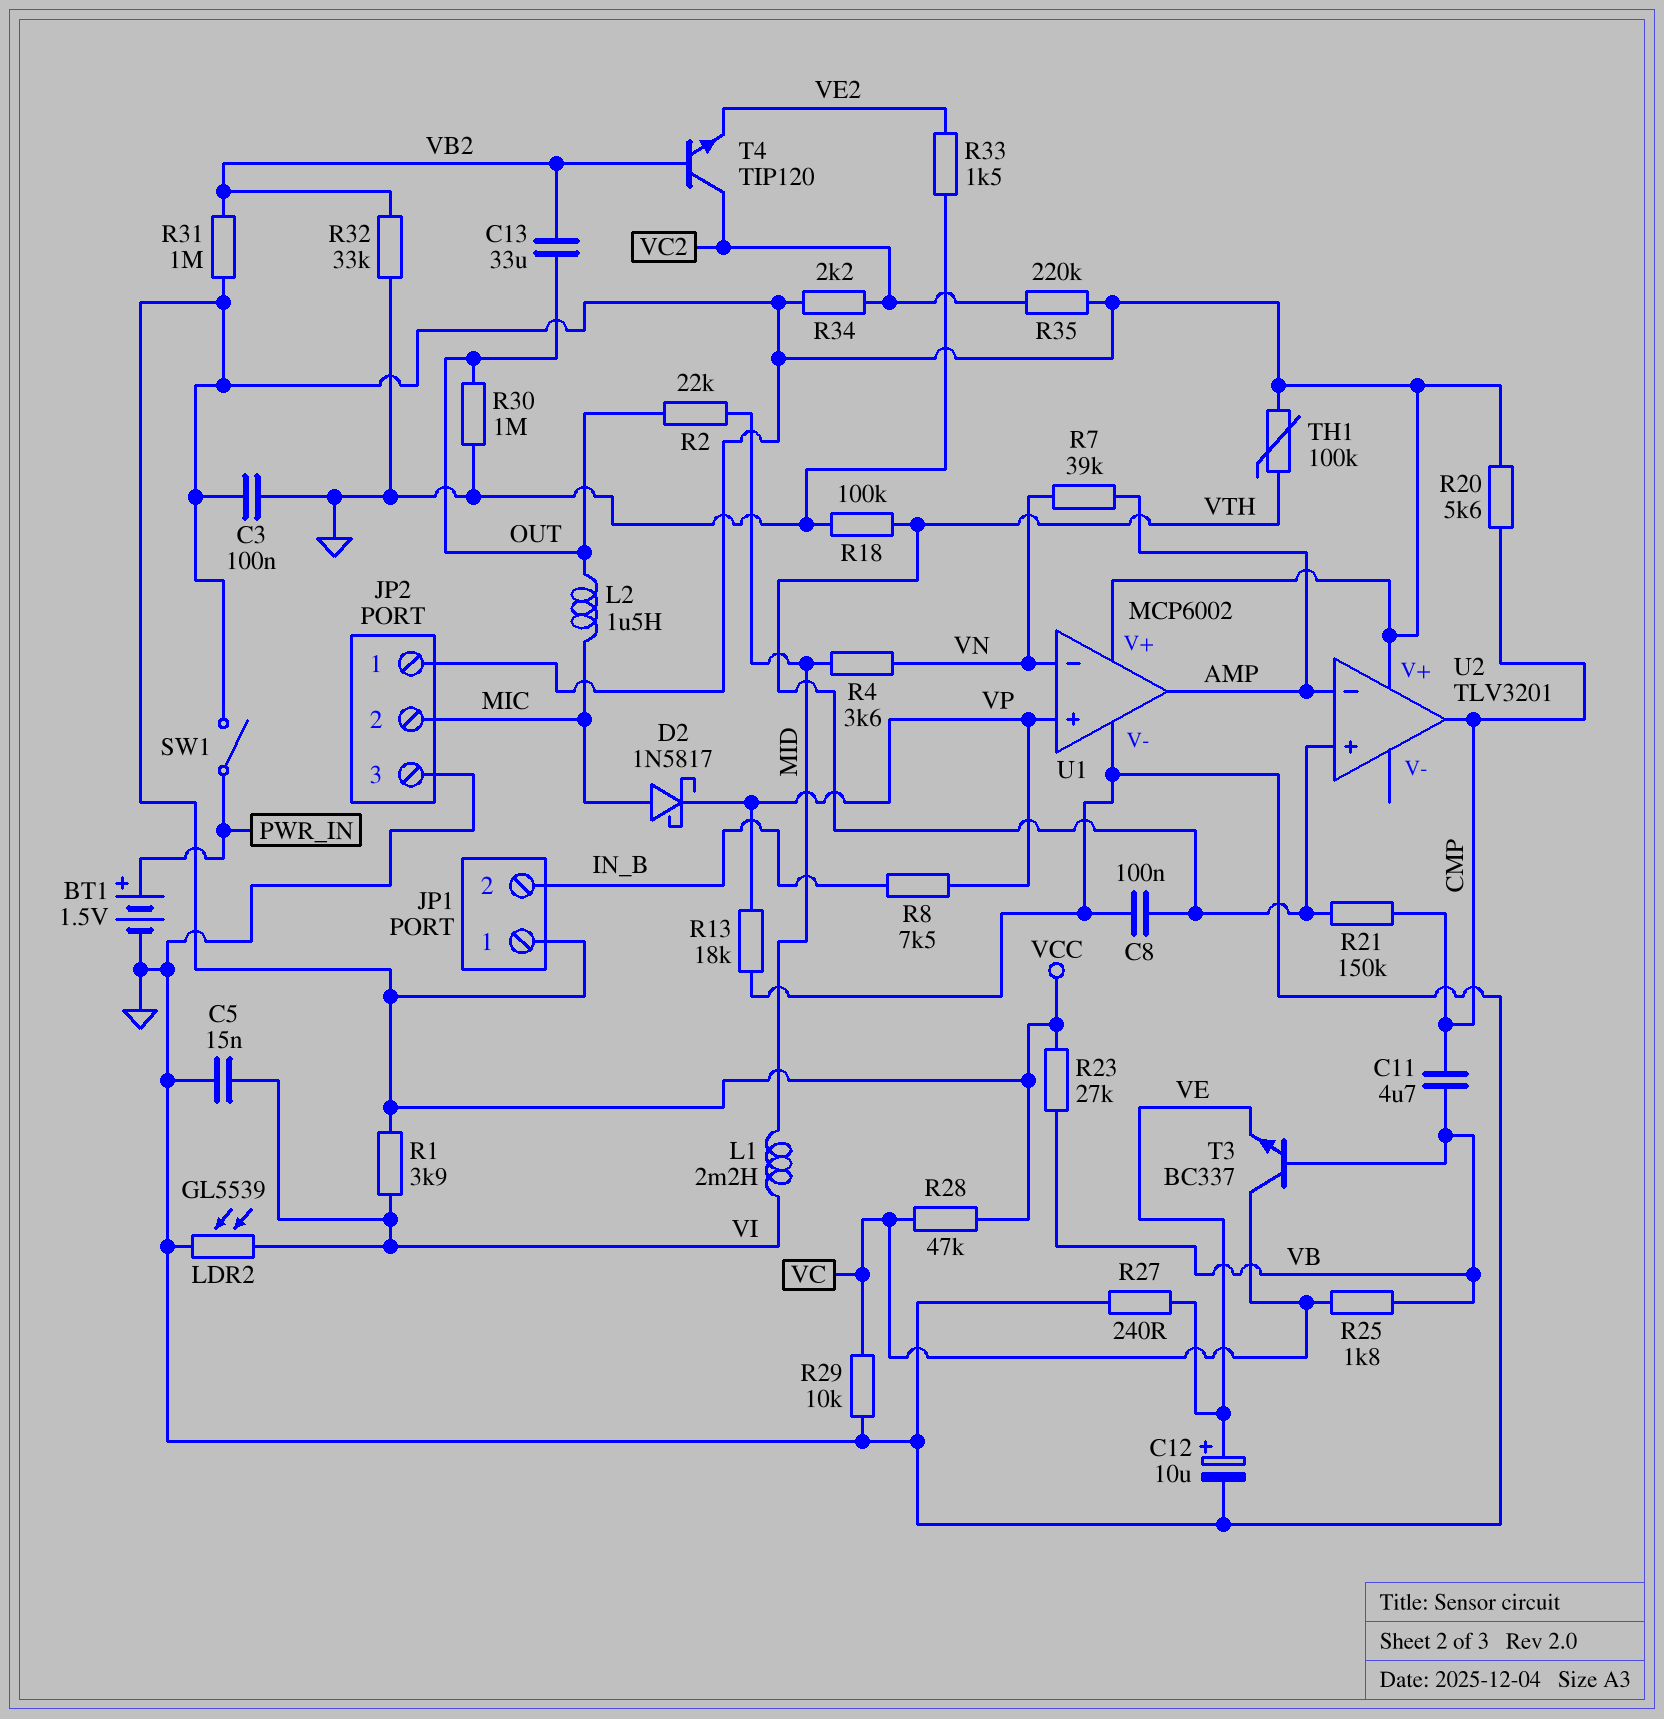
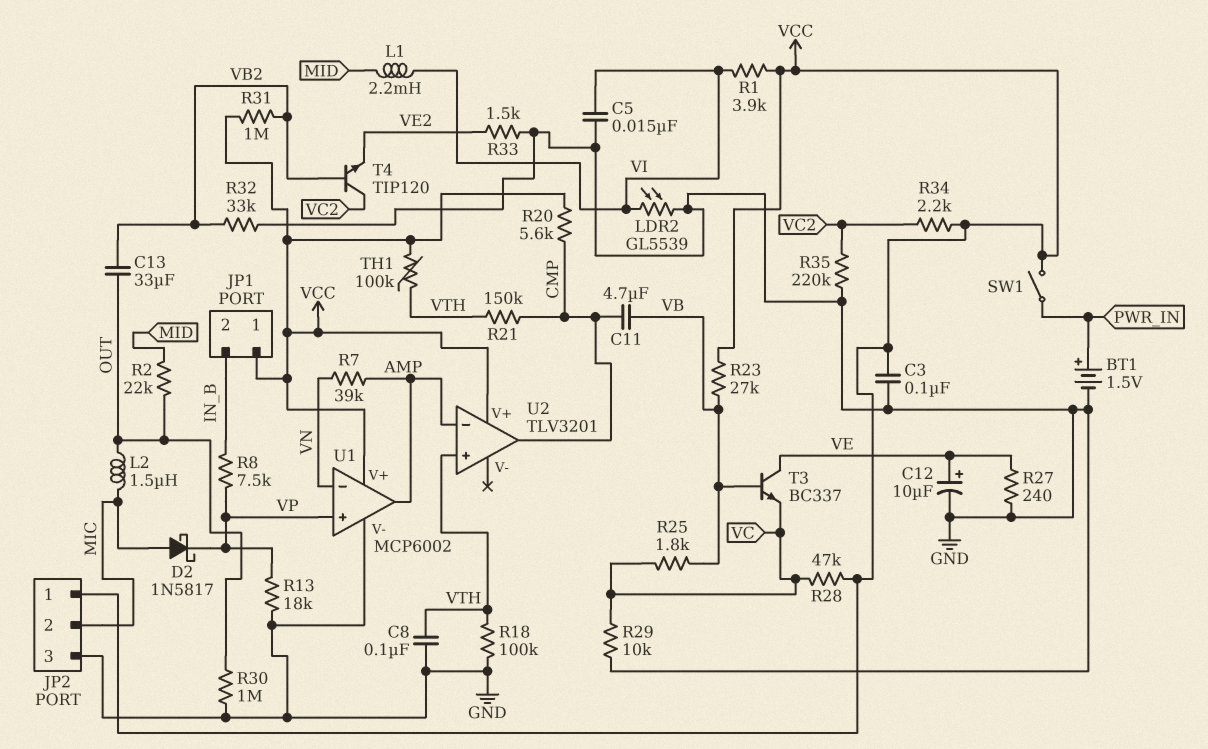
R4: 3.6k (MID, VN) -> none
R35: 220k (VC2, VCC) -> 220k (GND, VC2)
T3: NPN BC337 (B VB, C VC, E VE) -> NPN BC337 (B VB, C VE, E VC)

